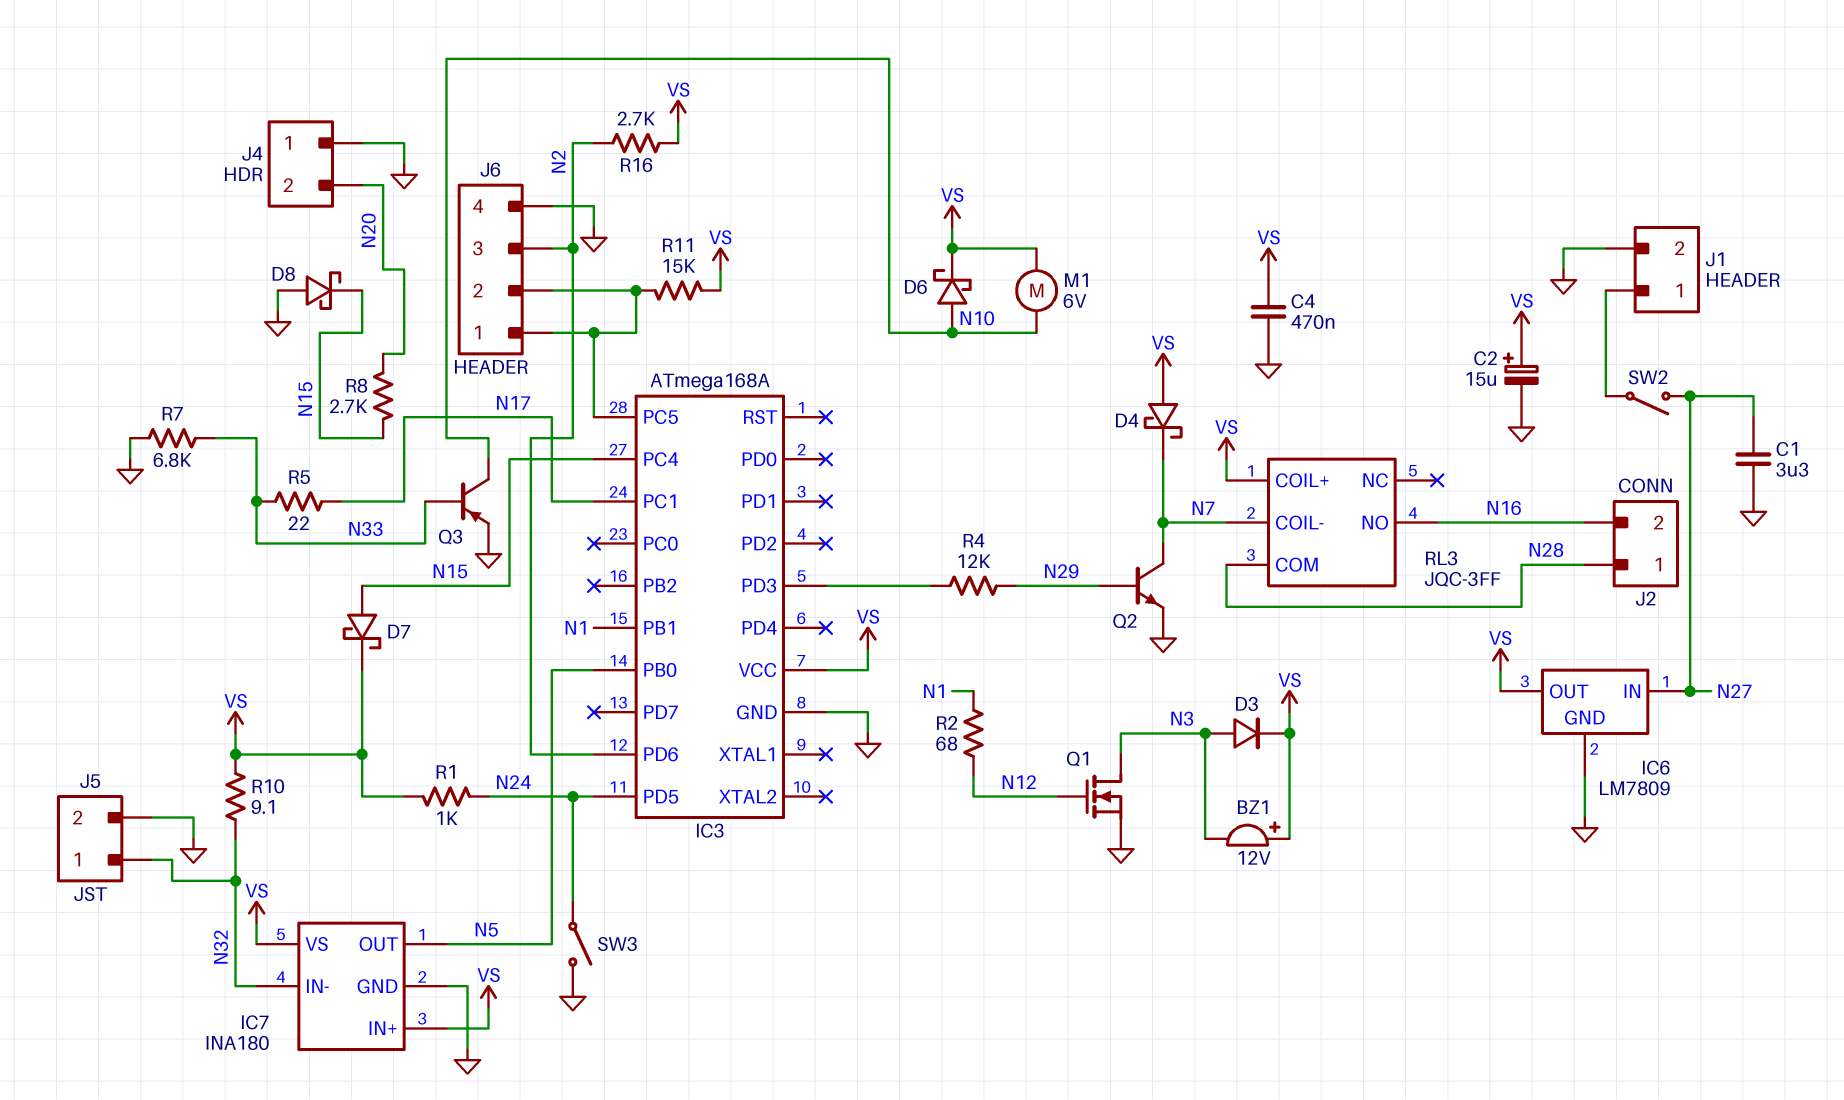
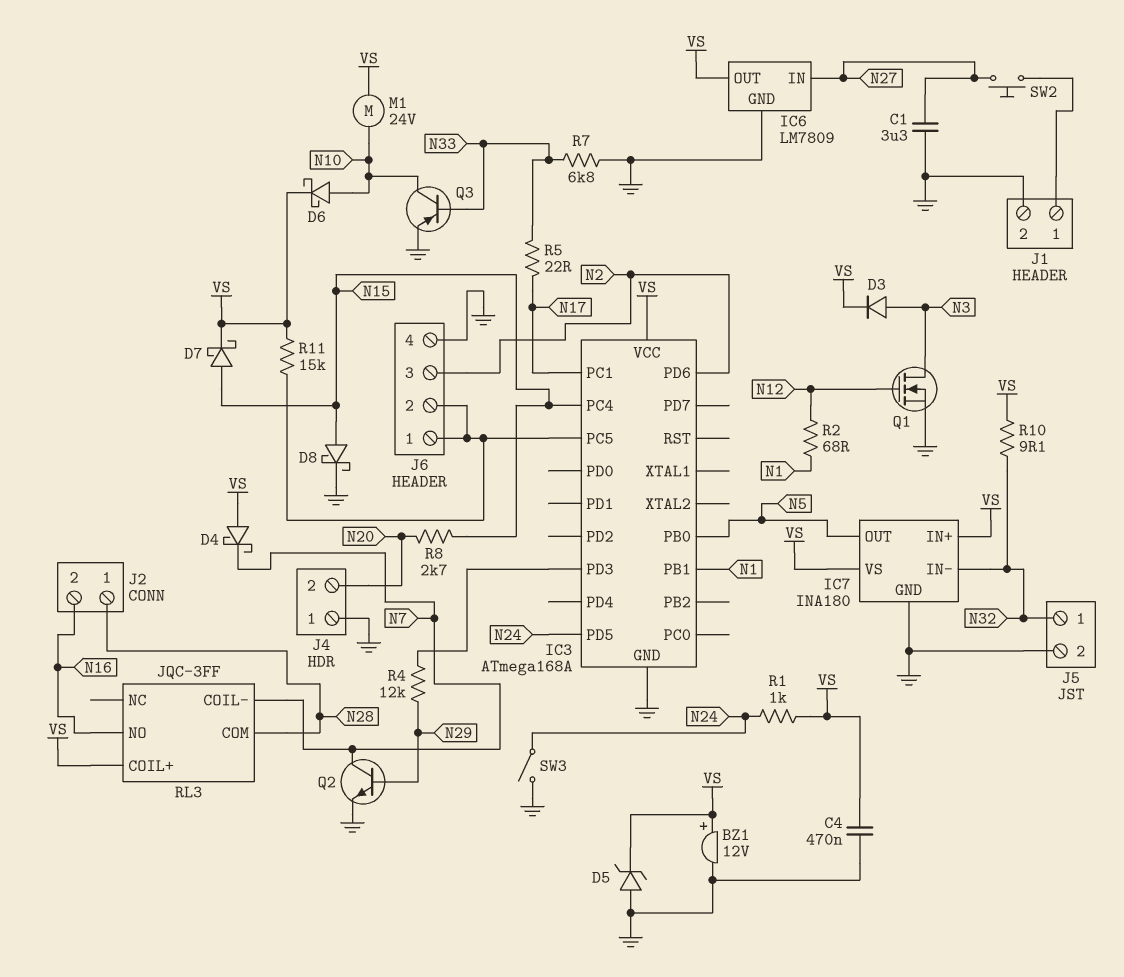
BZ1: buzzer 12V (plus VS, minus N3) -> buzzer 12V (plus VS, minus GND)
C2: 15uF (plus VS, minus GND) -> none
D5: none -> zener (A GND, K VS)
D8: schottky (A GND, K N15) -> schottky (A N15, K GND)
M1: motor 6V (N10, VS) -> motor 24V (N10, VS)
R16: 2.7k (N2, VS) -> none
SW2: switch (J1/1, N27) -> button (J1/1, N27)

